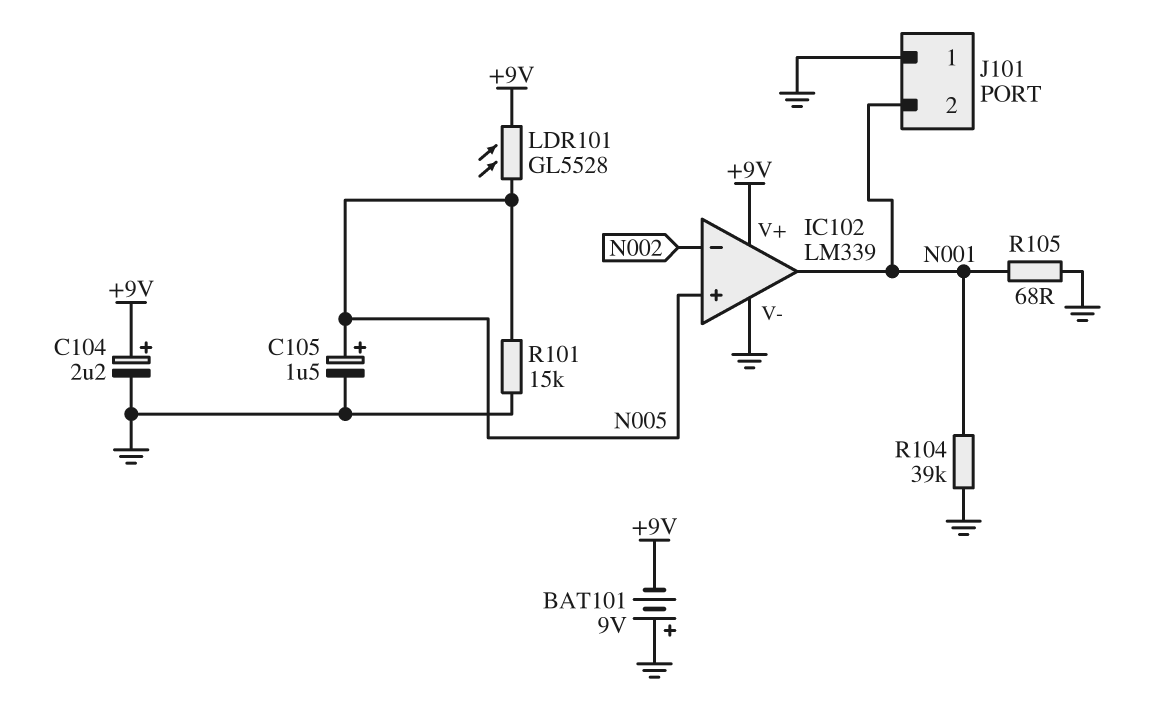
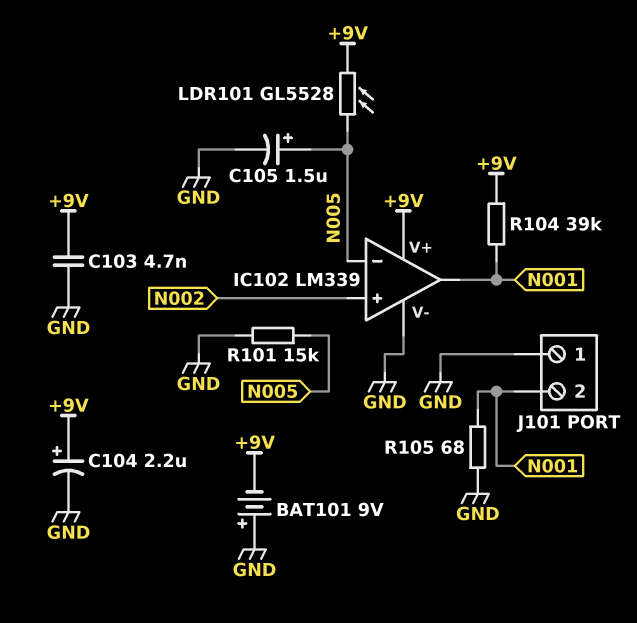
C103: none -> 4.7nF (+9V, GND)
IC102 pin in+: N005 -> N002
IC102 pin in-: N002 -> N005
R104: 39k (GND, N001) -> 39k (+9V, N001)

